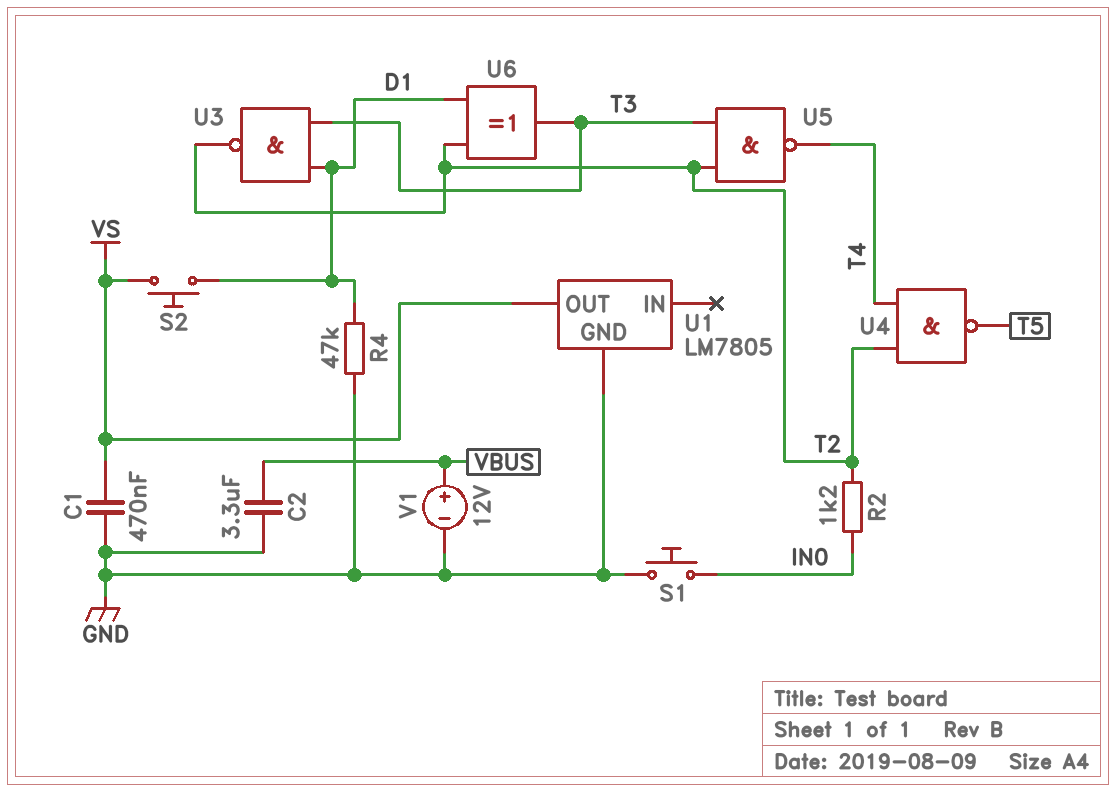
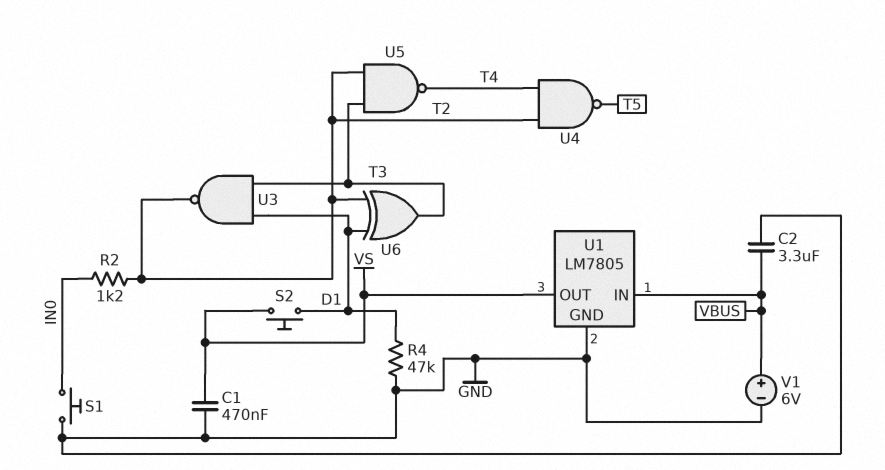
U1 pin IN: none -> VBUS
V1: 12V (plus VBUS, minus GND) -> 6V (plus VBUS, minus GND)

